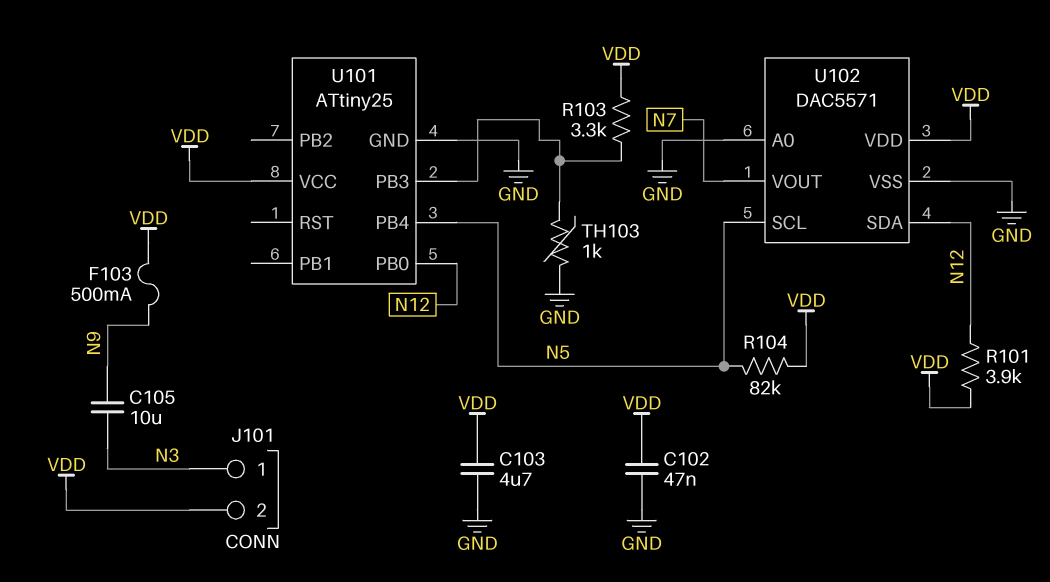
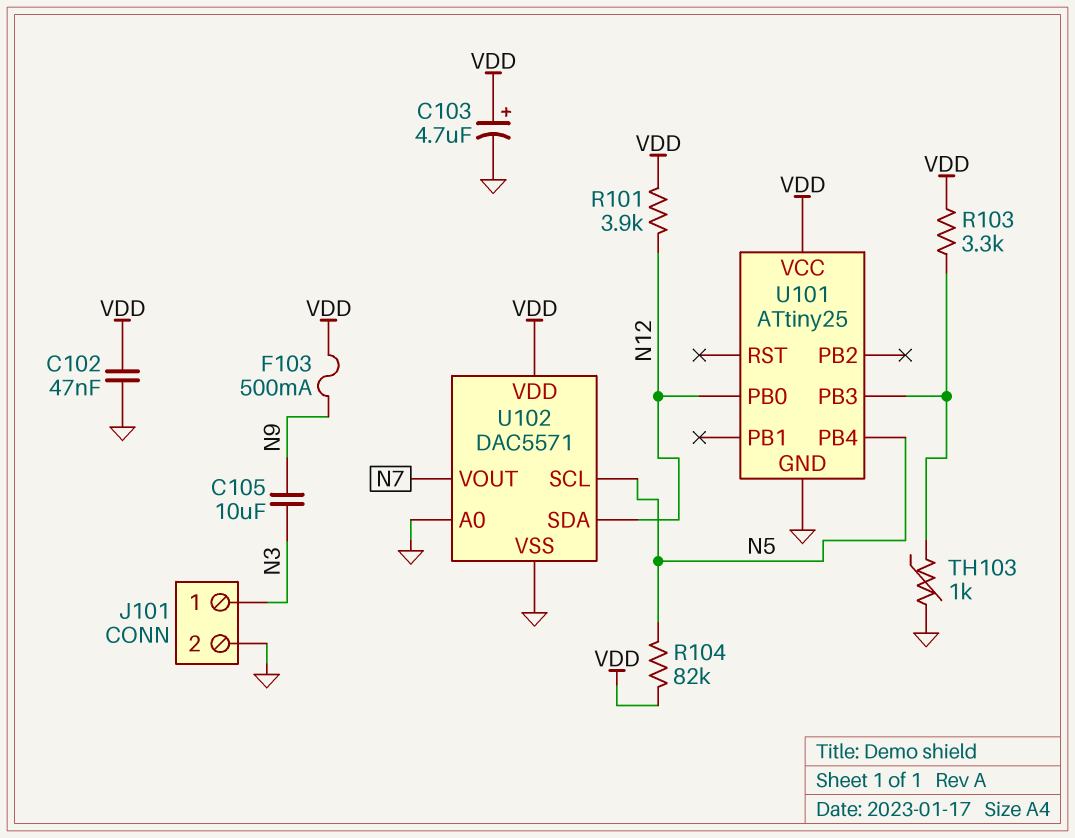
C103: 4.7uF (GND, VDD) -> 4.7uF (plus VDD, minus GND)
J101 pin 2: VDD -> GND

